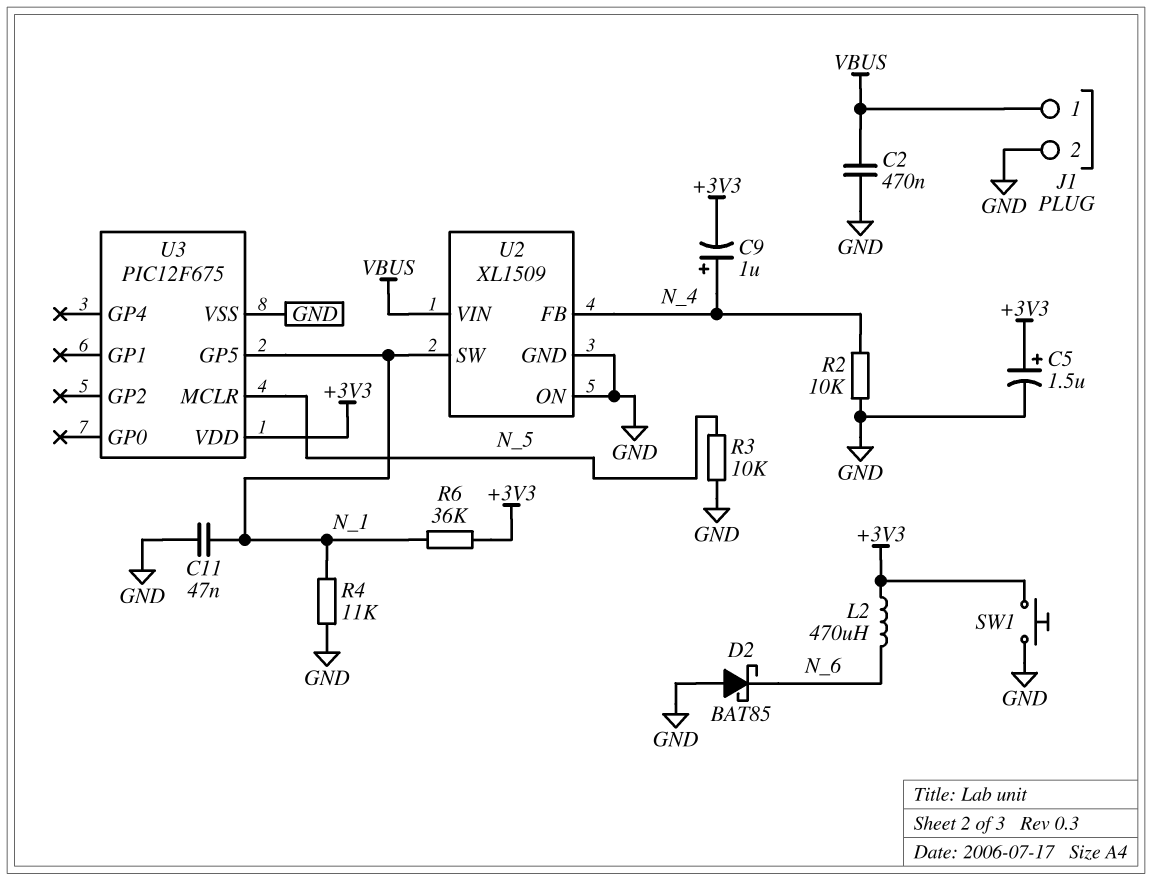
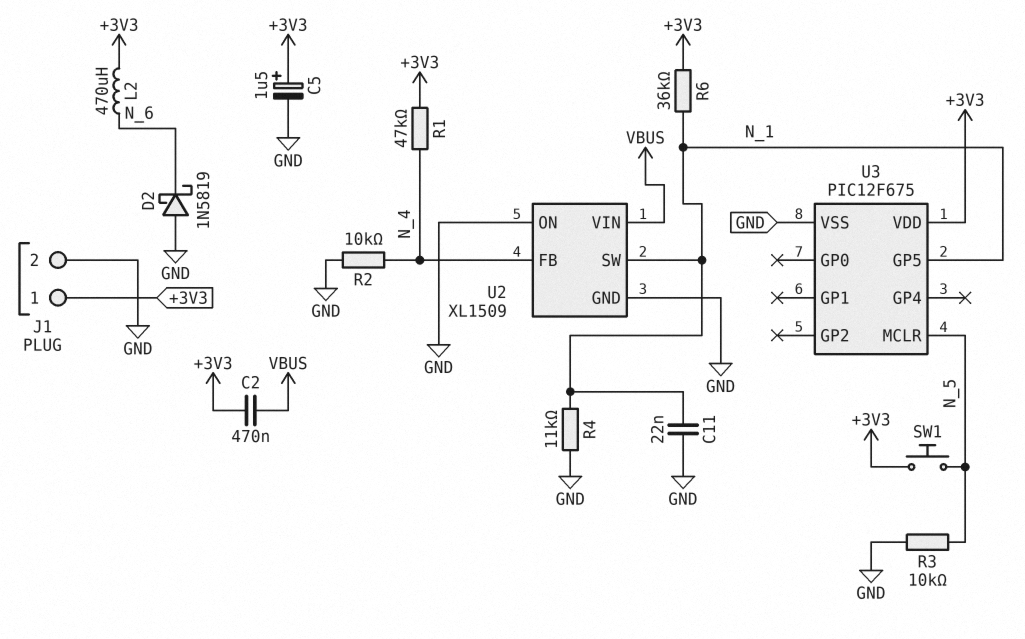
C2: 470nF (GND, VBUS) -> 470nF (+3V3, VBUS)
C9: 1uF (plus N_4, minus +3V3) -> none
C11: 47nF (GND, N_1) -> 22nF (GND, N_1)
D2: schottky BAT85 (A GND, K N_6) -> schottky 1N5819 (A GND, K N_6)
J1 pin 1: VBUS -> +3V3
R1: none -> 47k (+3V3, N_4)
SW1: button (+3V3, GND) -> button (+3V3, N_5)

